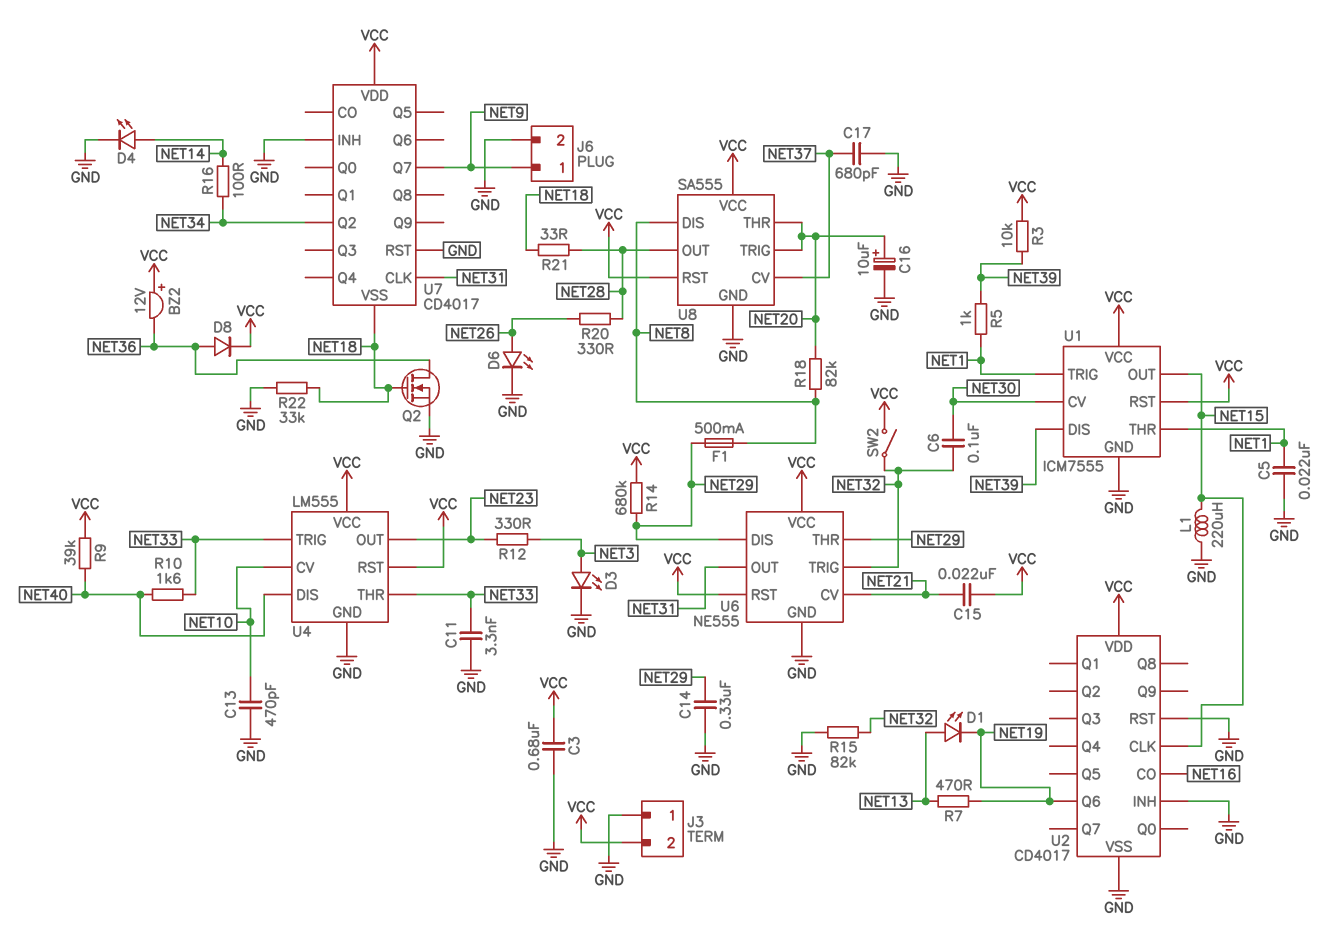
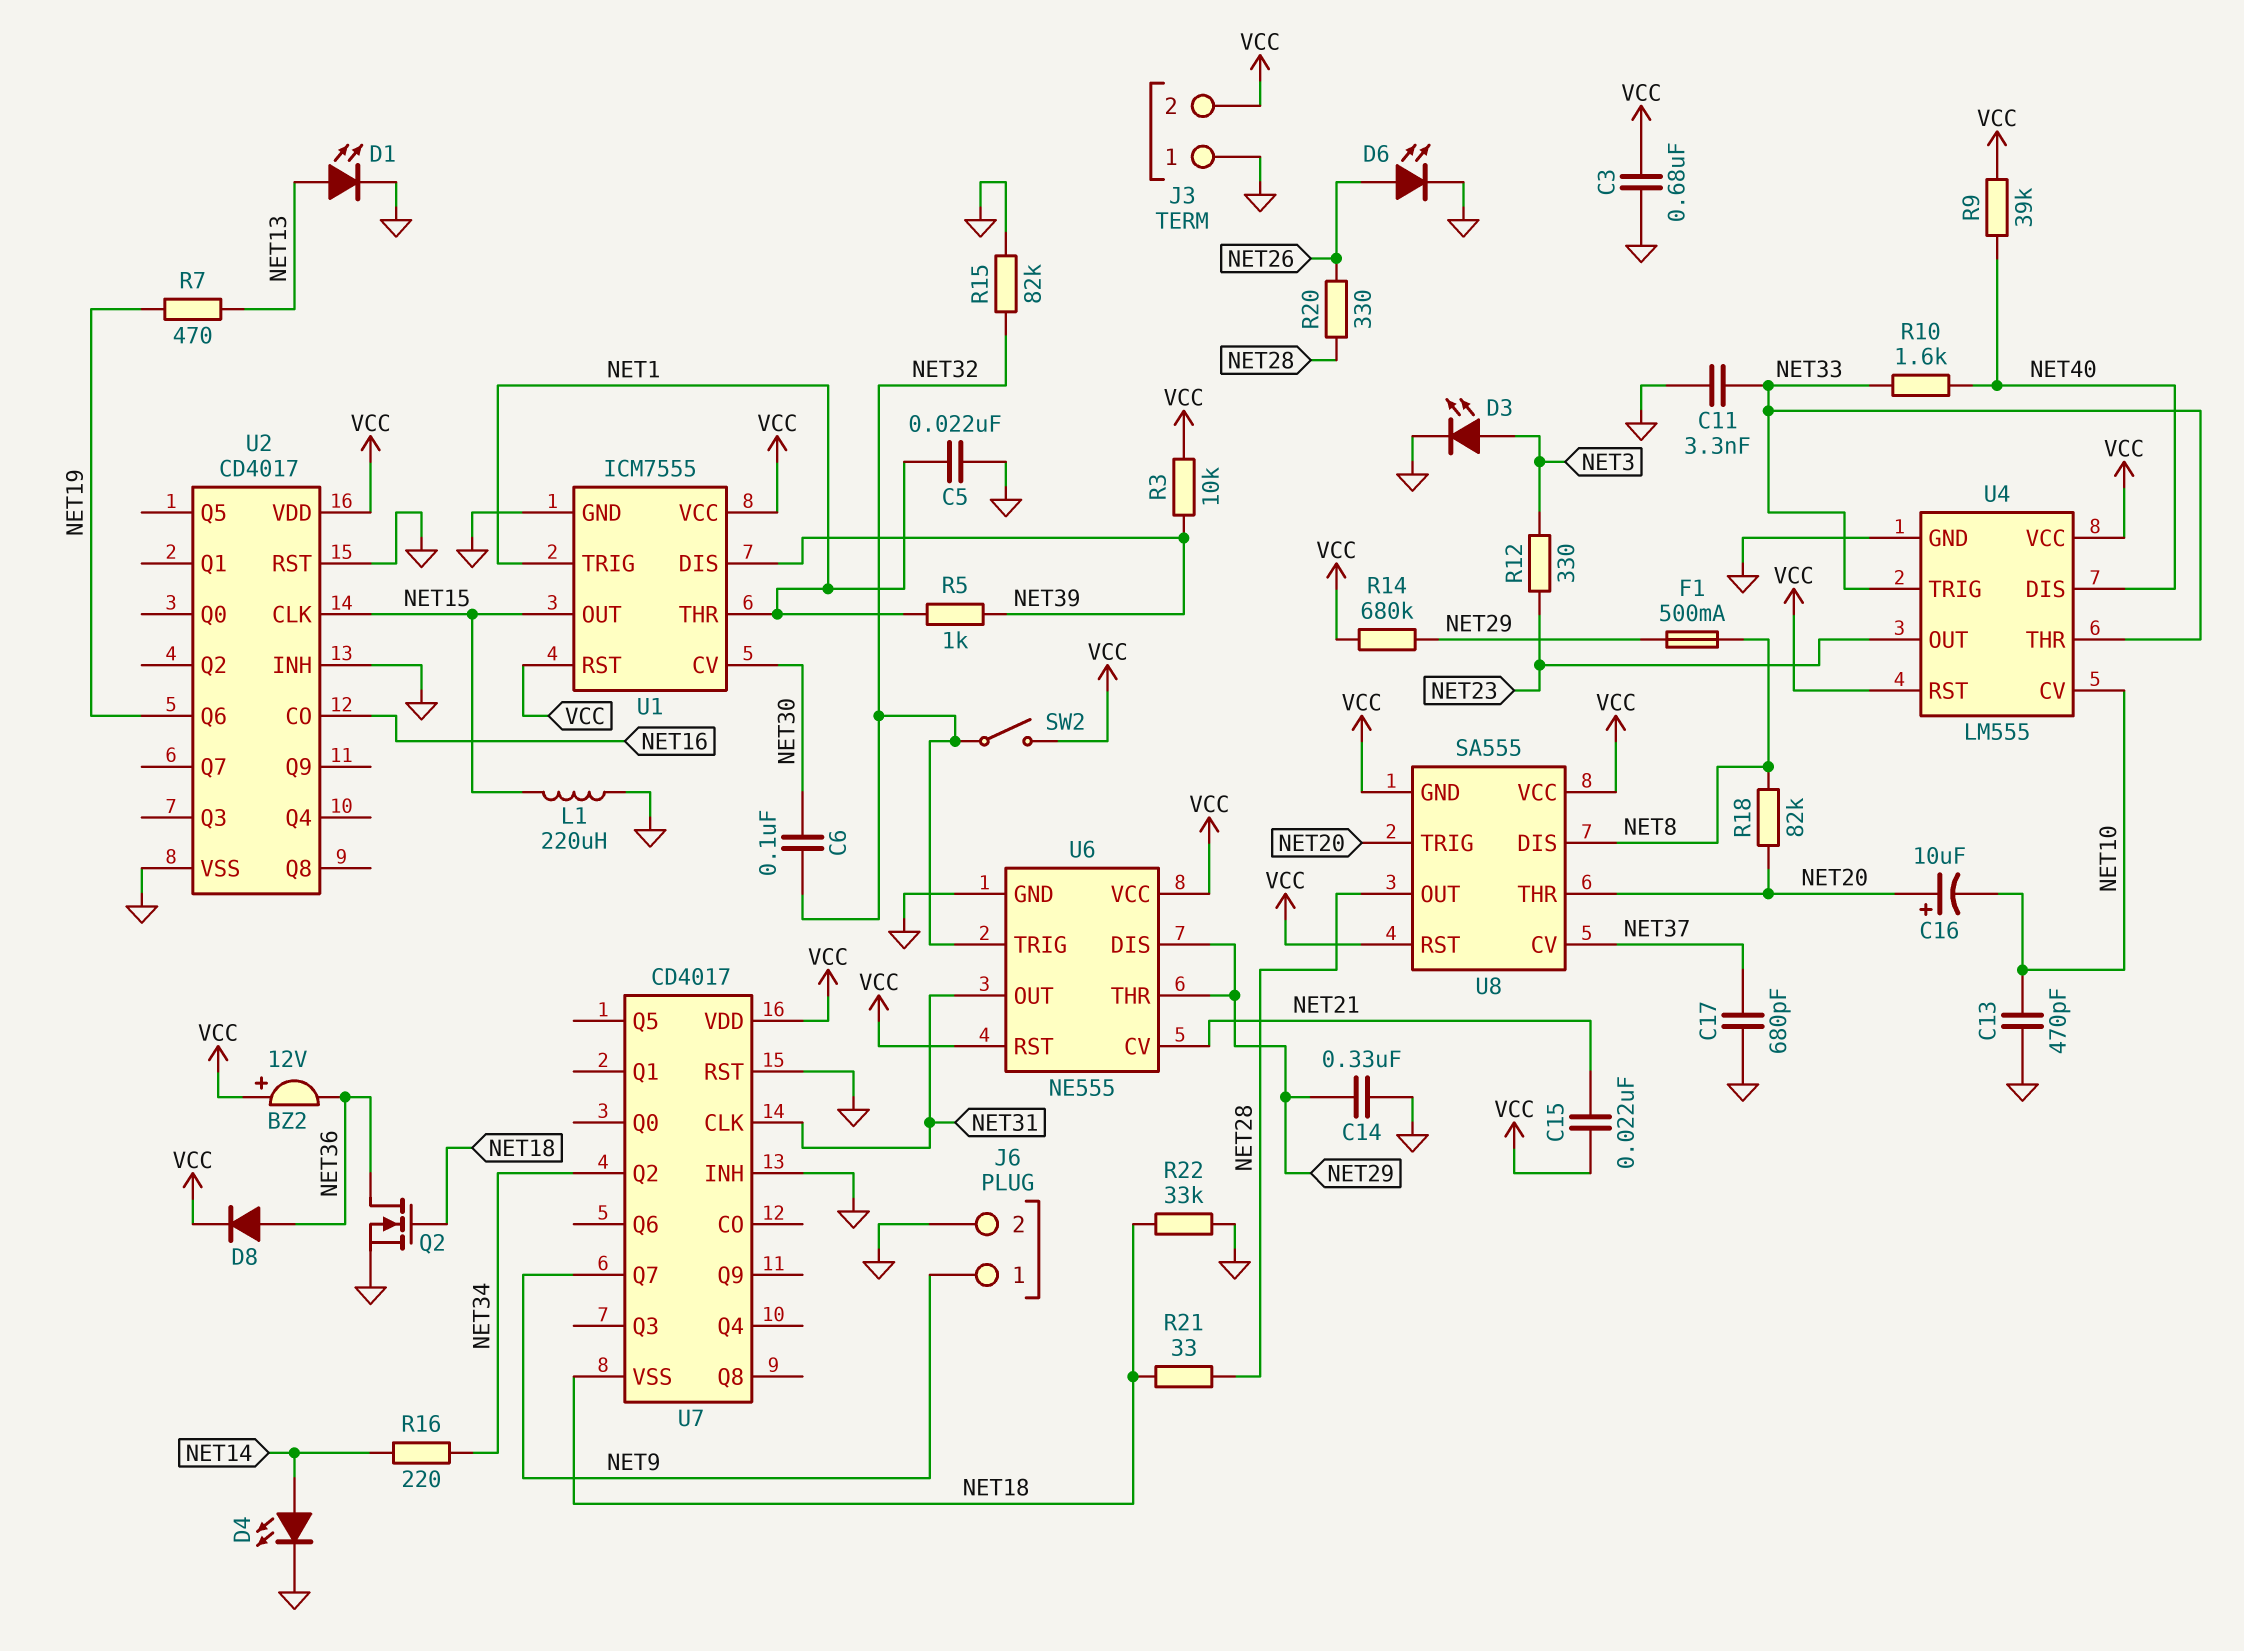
C16: 10uF (plus NET20, minus GND) -> 10uF (plus NET20, minus NET10)
D1: LED (A NET13, K NET19) -> LED (A NET13, K GND)
R16: 100 (NET14, NET34) -> 220 (NET14, NET34)
U8 pin GND: GND -> VCC

